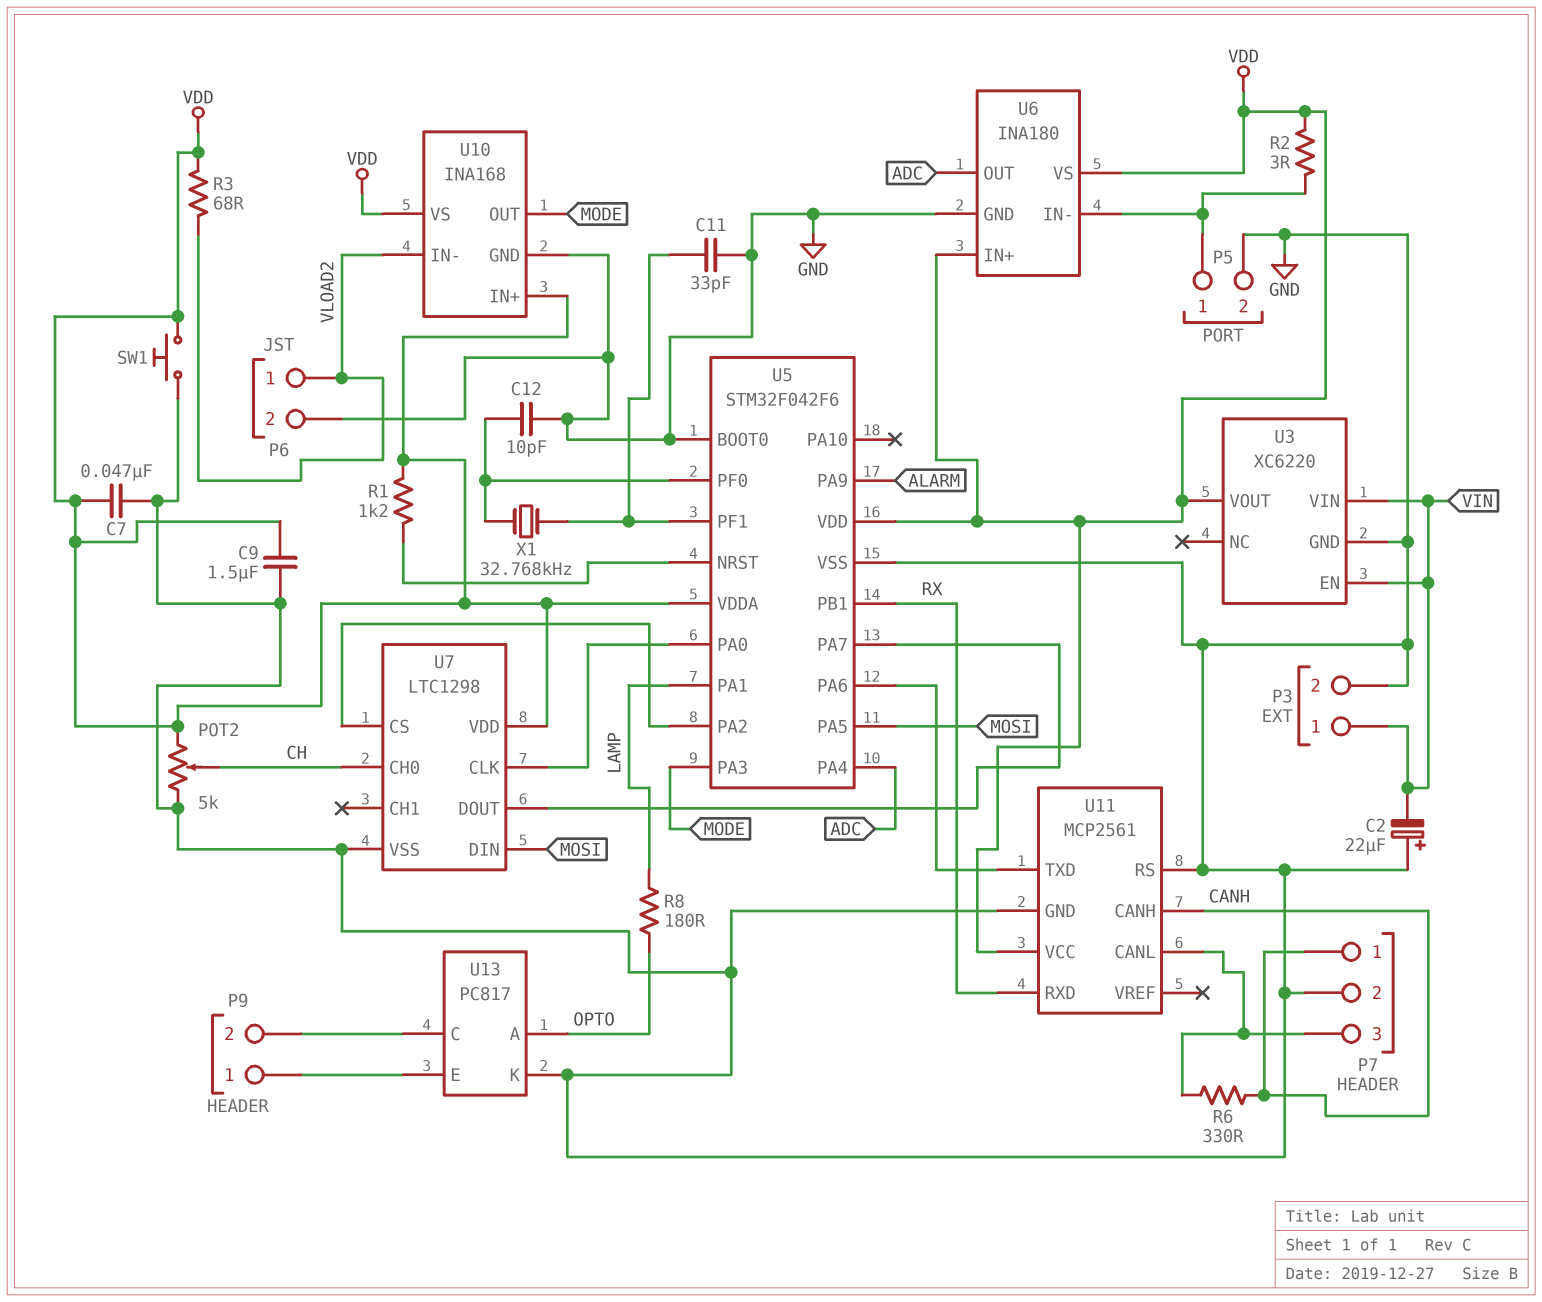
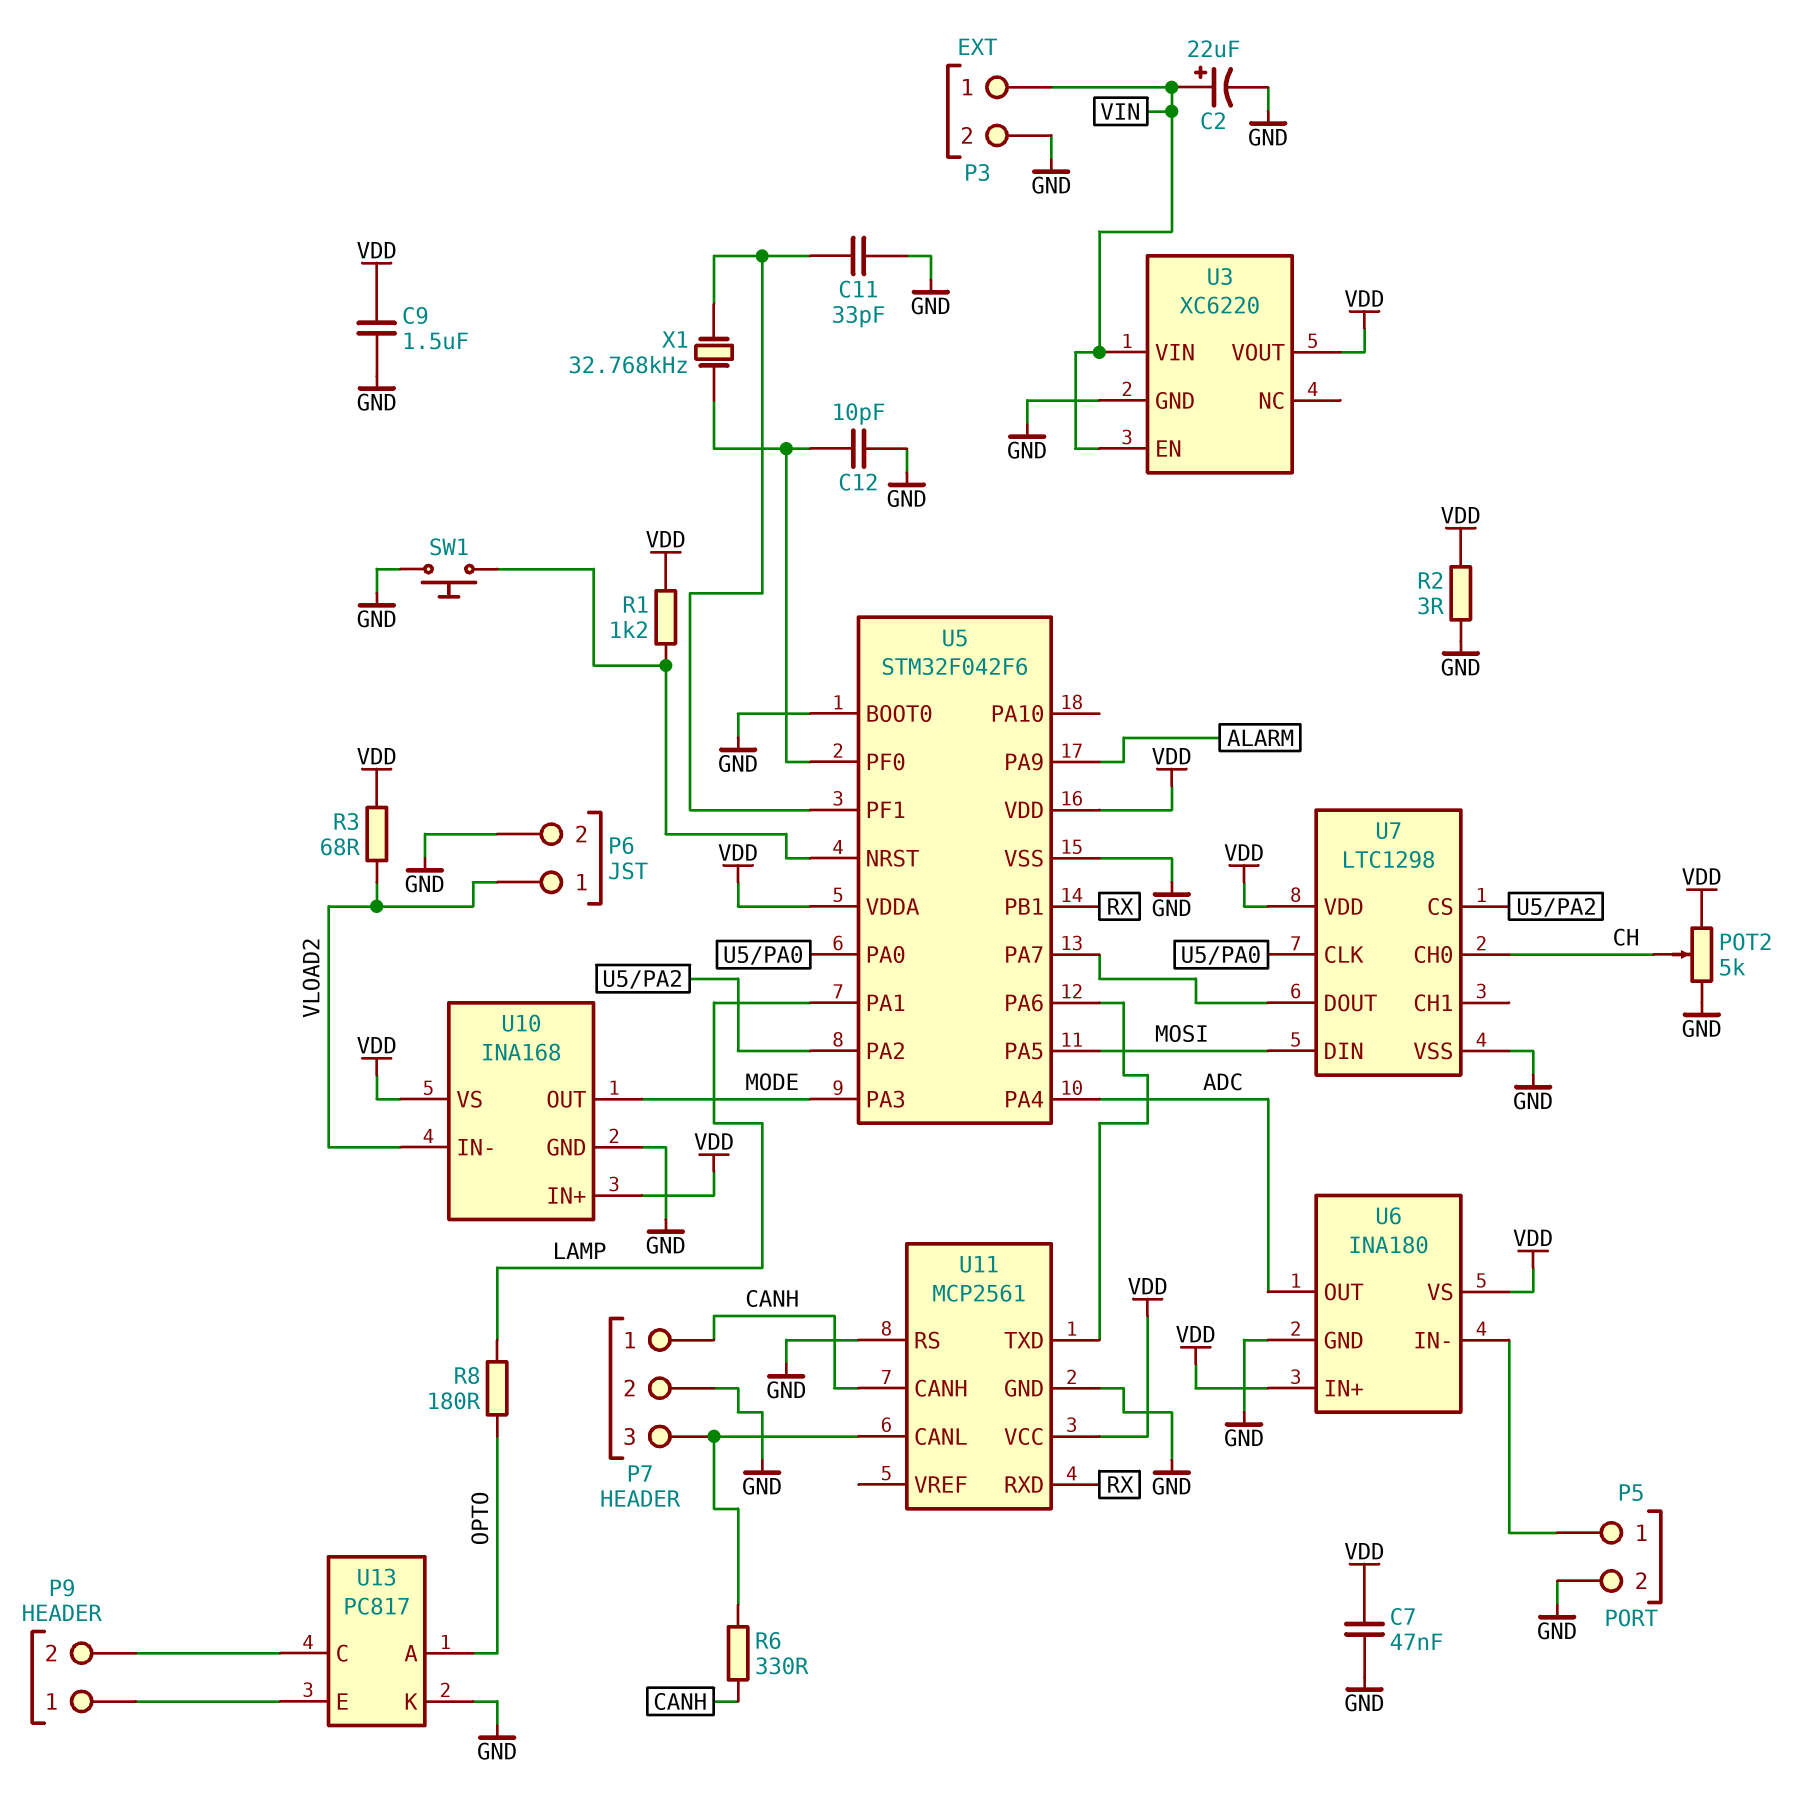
C2: 22uF (plus GND, minus VIN) -> 22uF (plus VIN, minus GND)
R2: 3 (P5/1, VDD) -> 3 (GND, VDD)
SW1: button (GND, VDD) -> button (GND, U5/NRST)

